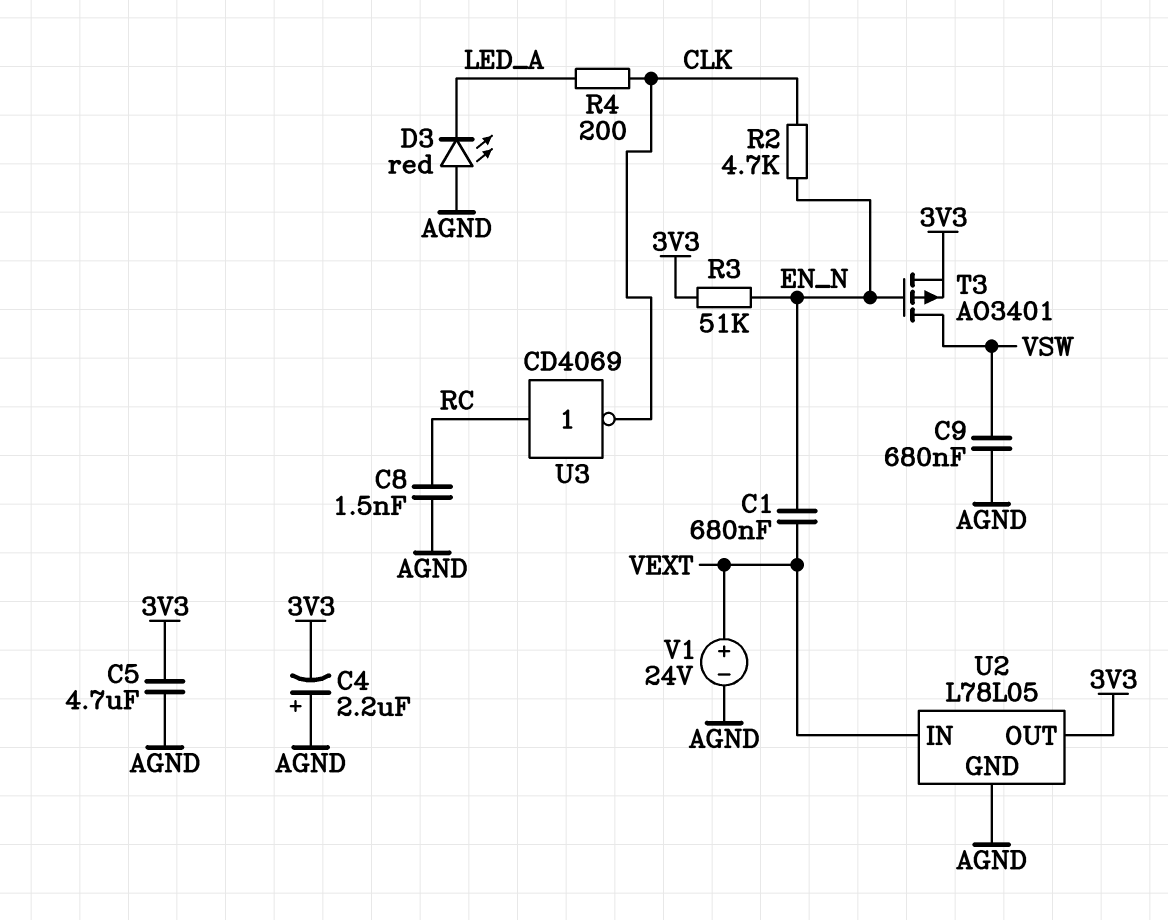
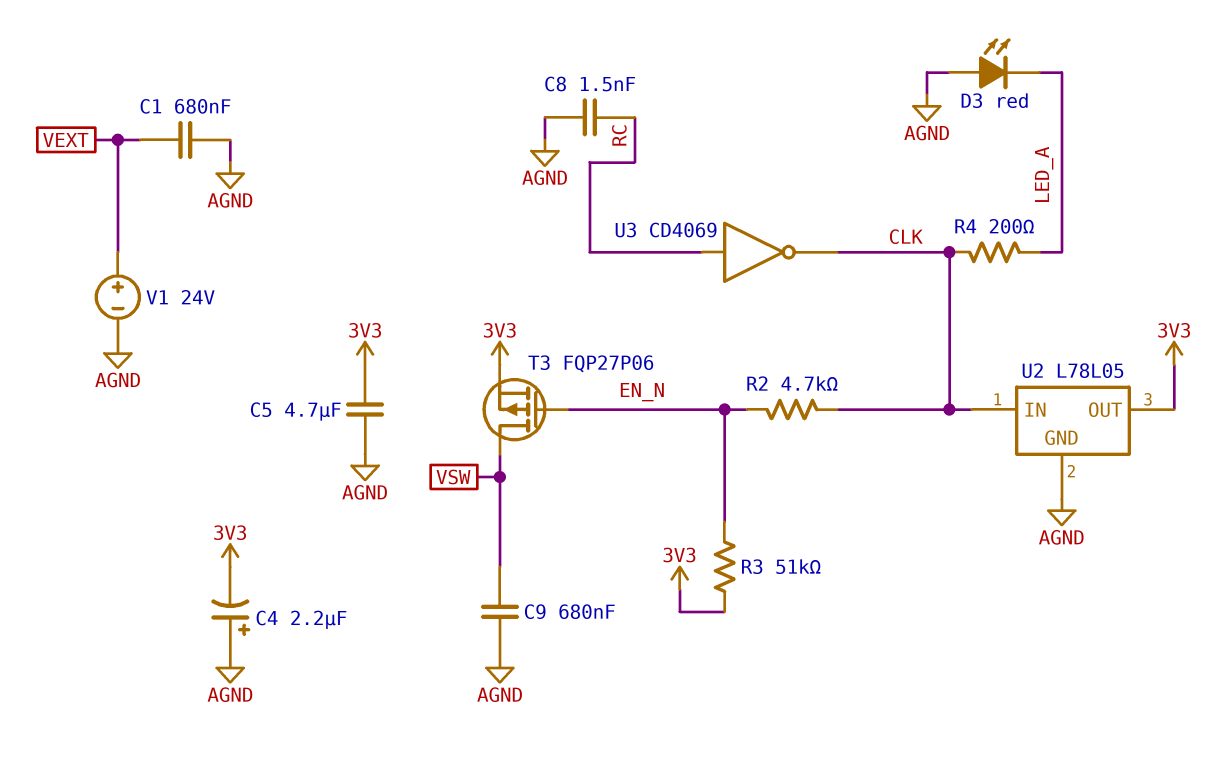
C1: 680nF (EN_N, VEXT) -> 680nF (AGND, VEXT)
T3: PMOS AO3401 (G EN_N, D VSW, S 3V3) -> PMOS FQP27P06 (G EN_N, D VSW, S 3V3)
U2 pin IN: VEXT -> CLK

